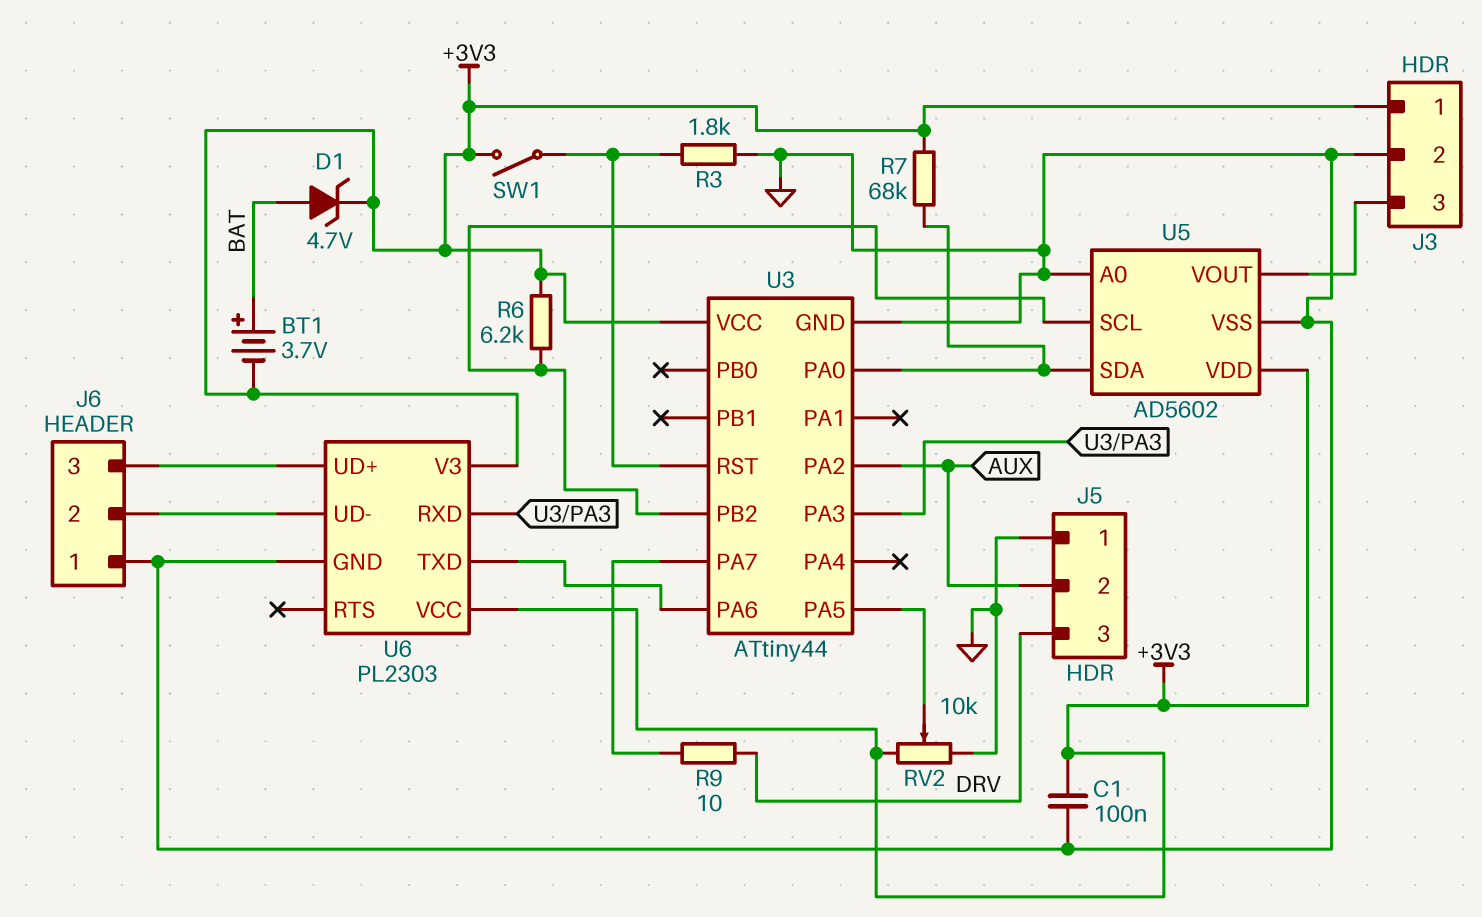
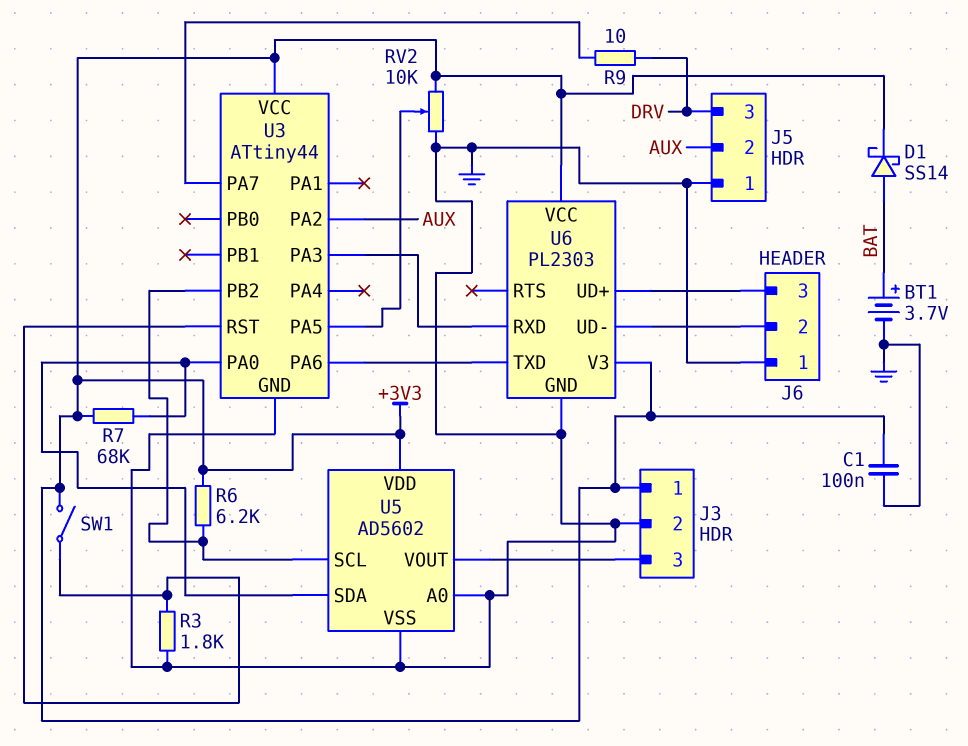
BT1: 3.7V (plus BAT, minus +3V3) -> 3.7V (plus BAT, minus GND)
D1: zener 4.7V (A BAT, K +3V3) -> schottky SS14 (A BAT, K +3V3)

